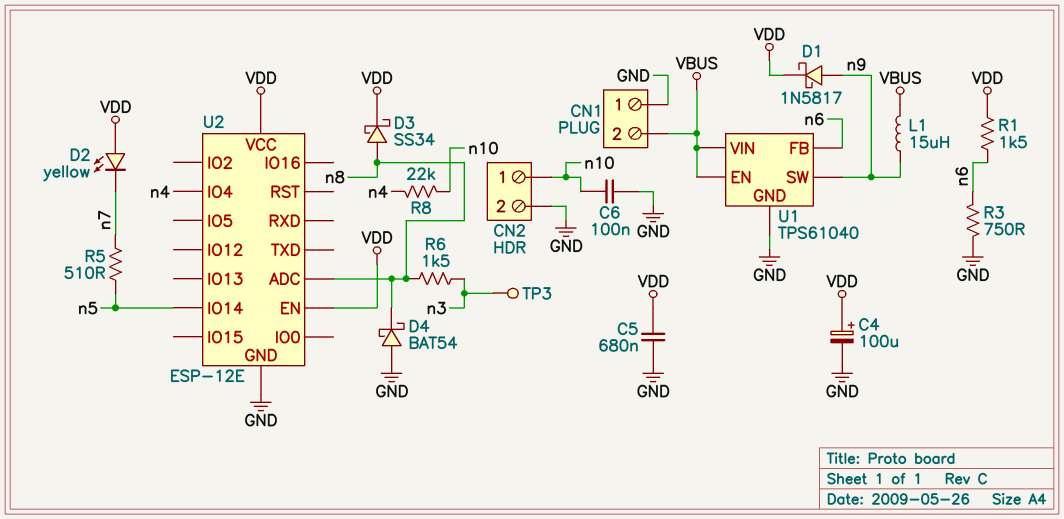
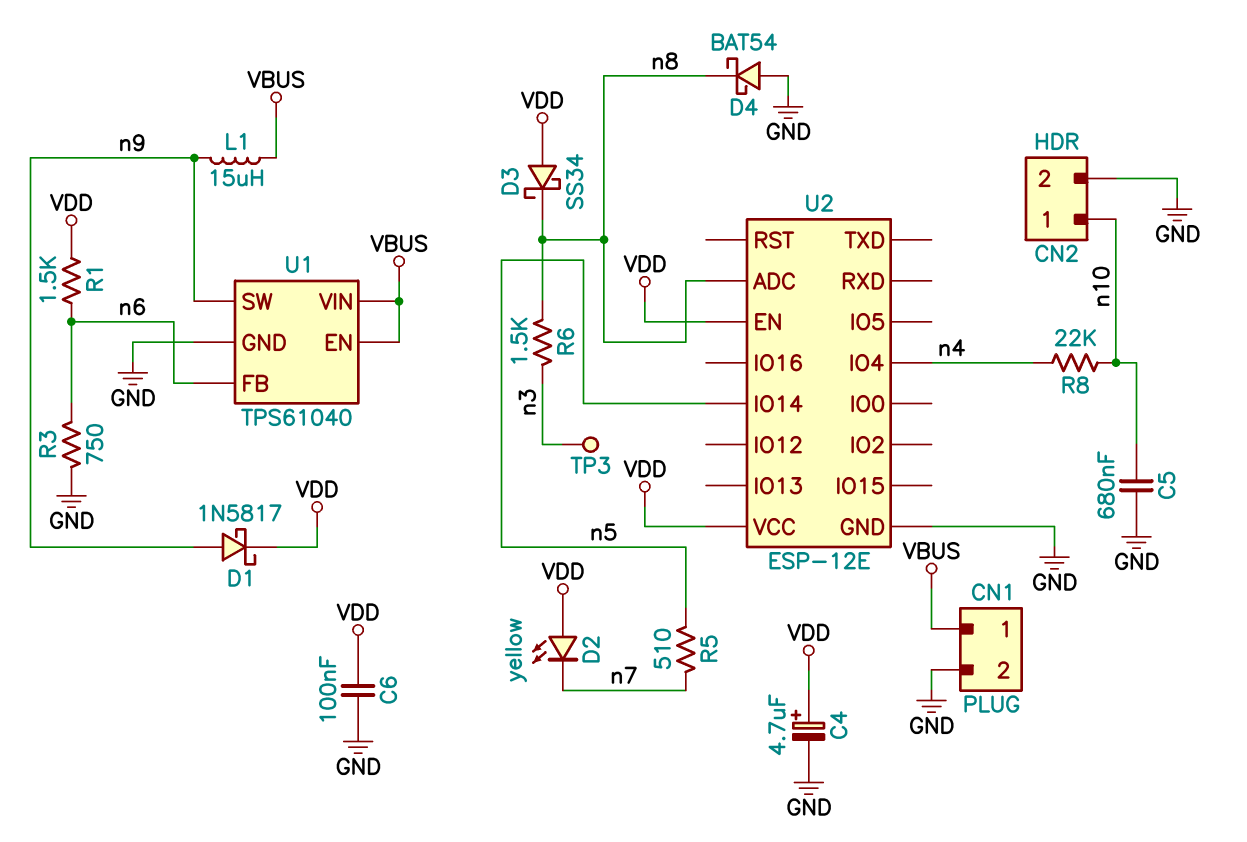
C4: 100uF (plus VDD, minus GND) -> 4.7uF (plus VDD, minus GND)
C5: 680nF (GND, VDD) -> 680nF (GND, n10)
C6: 100nF (GND, n10) -> 100nF (GND, VDD)
CN1 pin 1: GND -> VBUS
CN1 pin 2: VBUS -> GND
D3: schottky SS34 (A n8, K VDD) -> schottky SS34 (A VDD, K n8)

